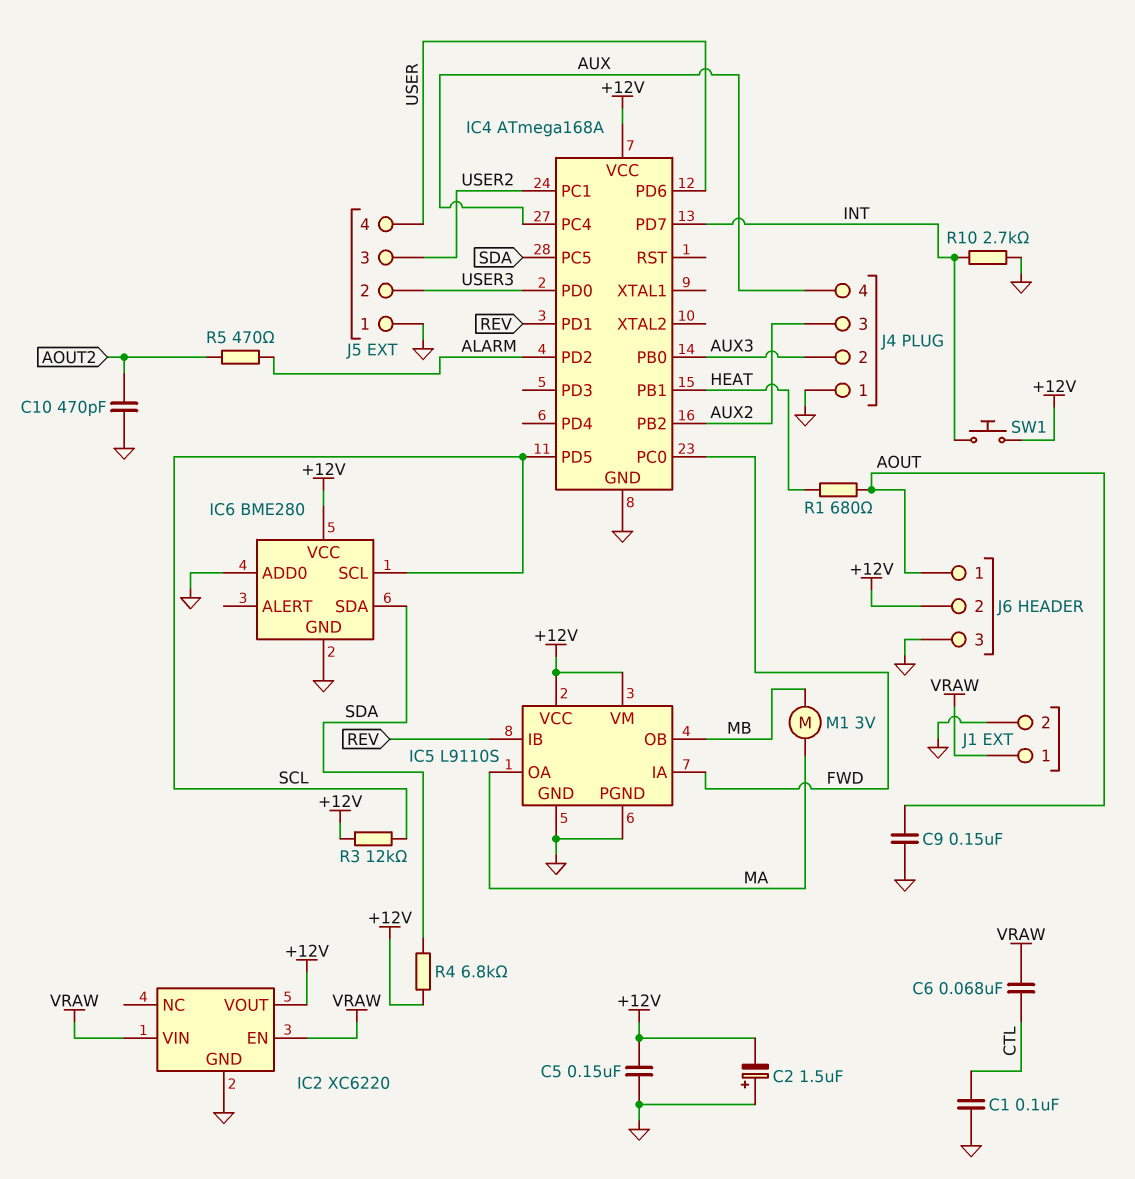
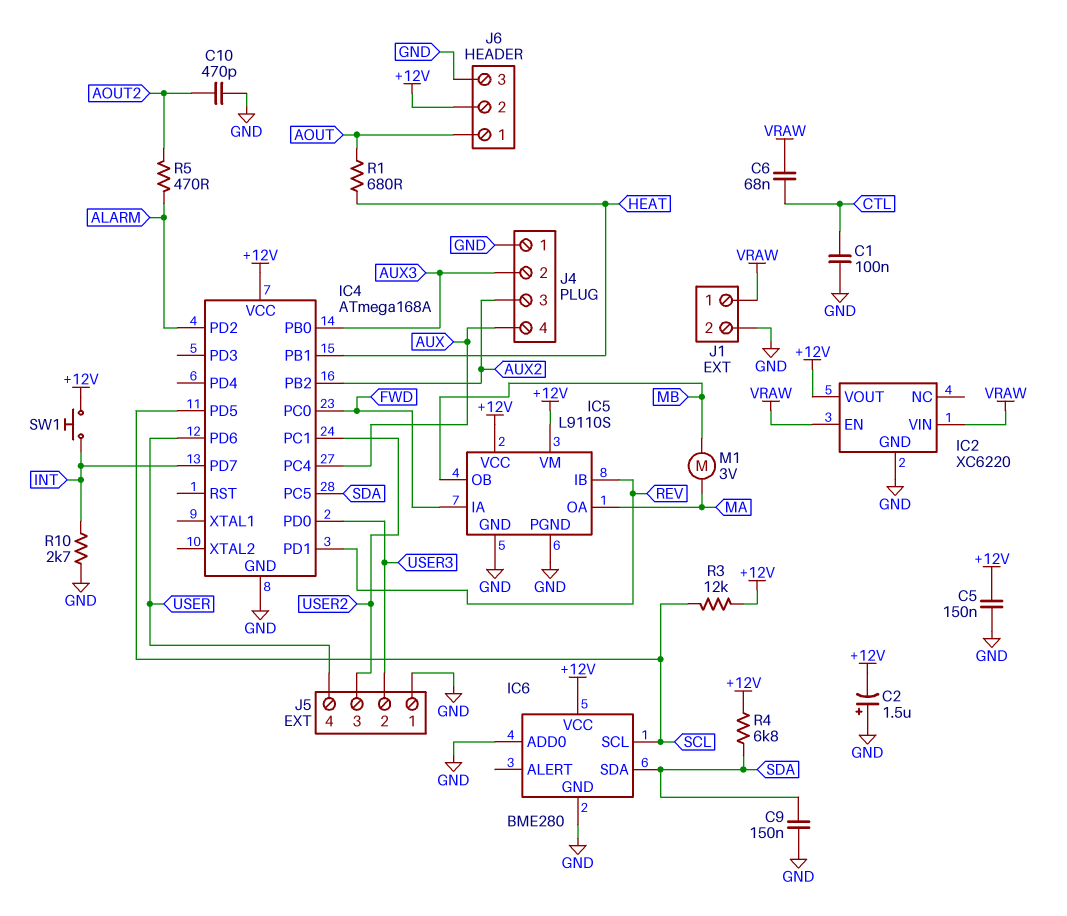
C9: 150nF (AOUT, GND) -> 150nF (GND, SDA)

